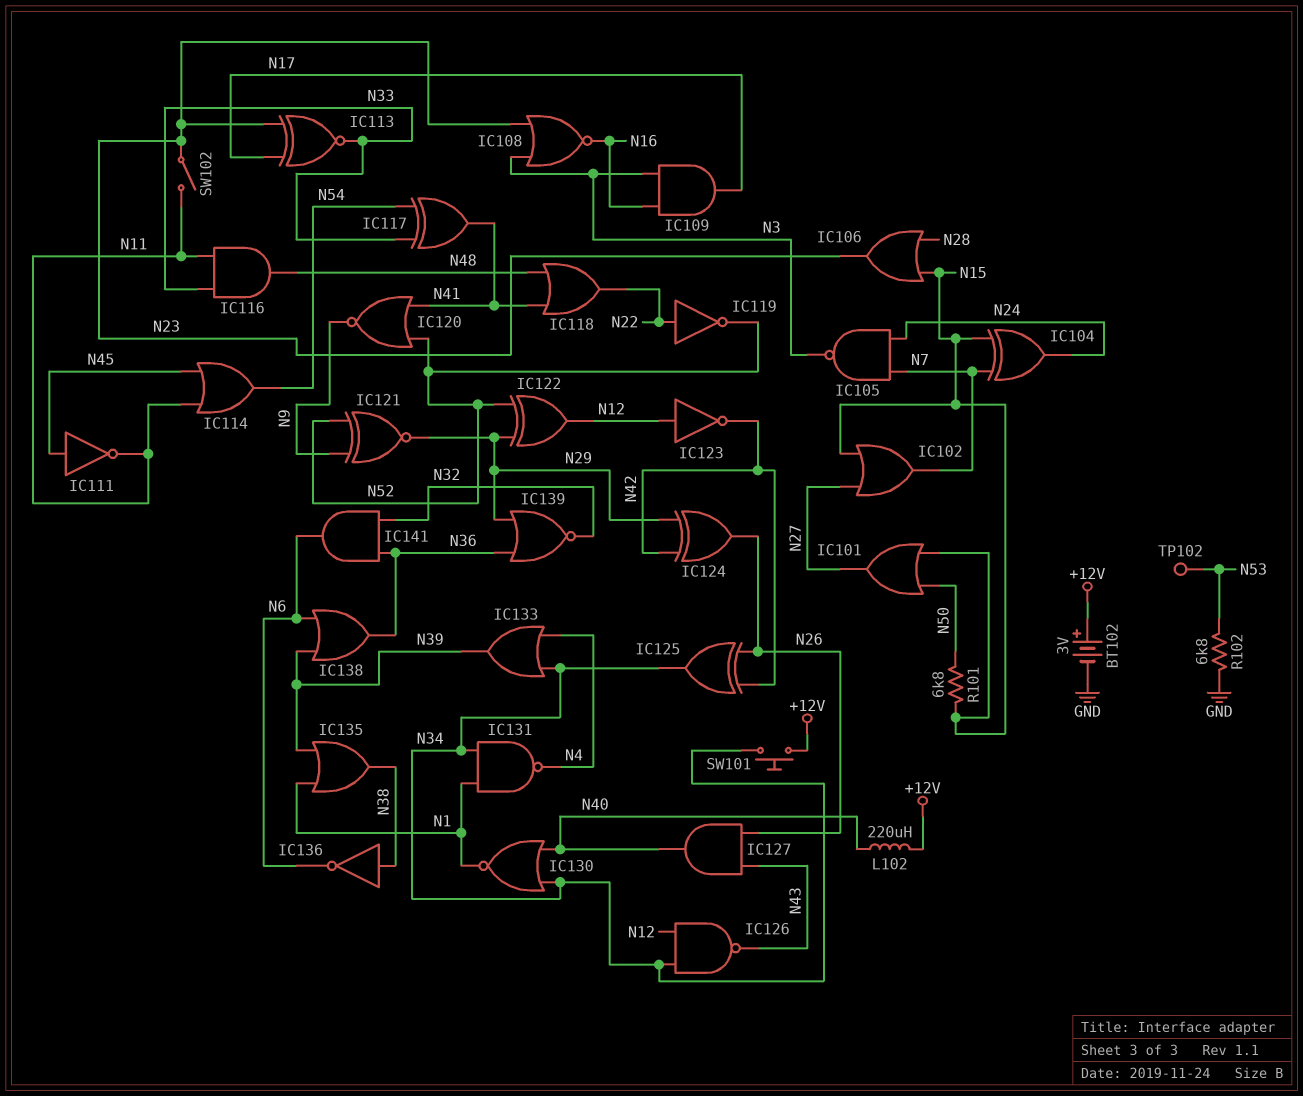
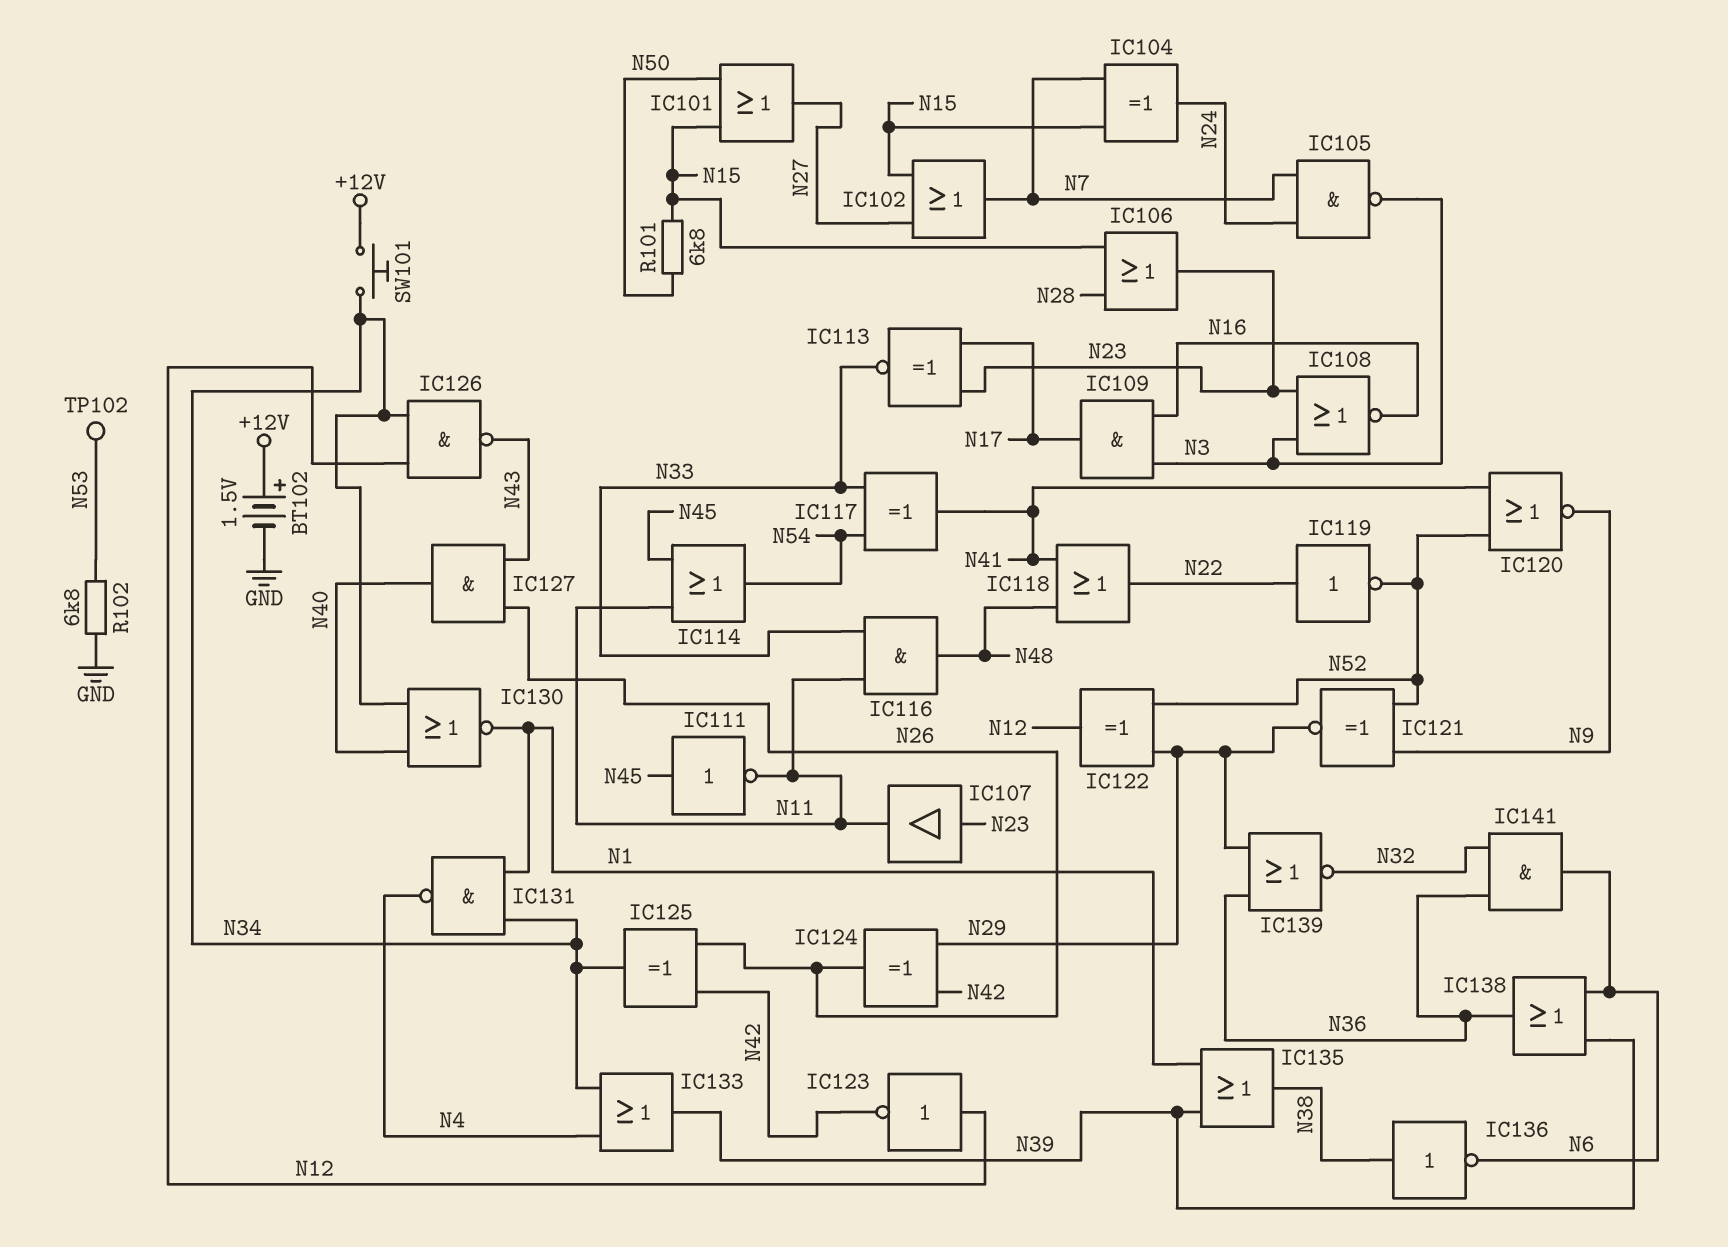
BT102: 3V (plus +12V, minus GND) -> 1.5V (plus +12V, minus GND)
IC107: none -> buffer (in N23, out N11)
L102: 220uH (+12V, N40) -> none
SW102: switch (N11, N23) -> none

